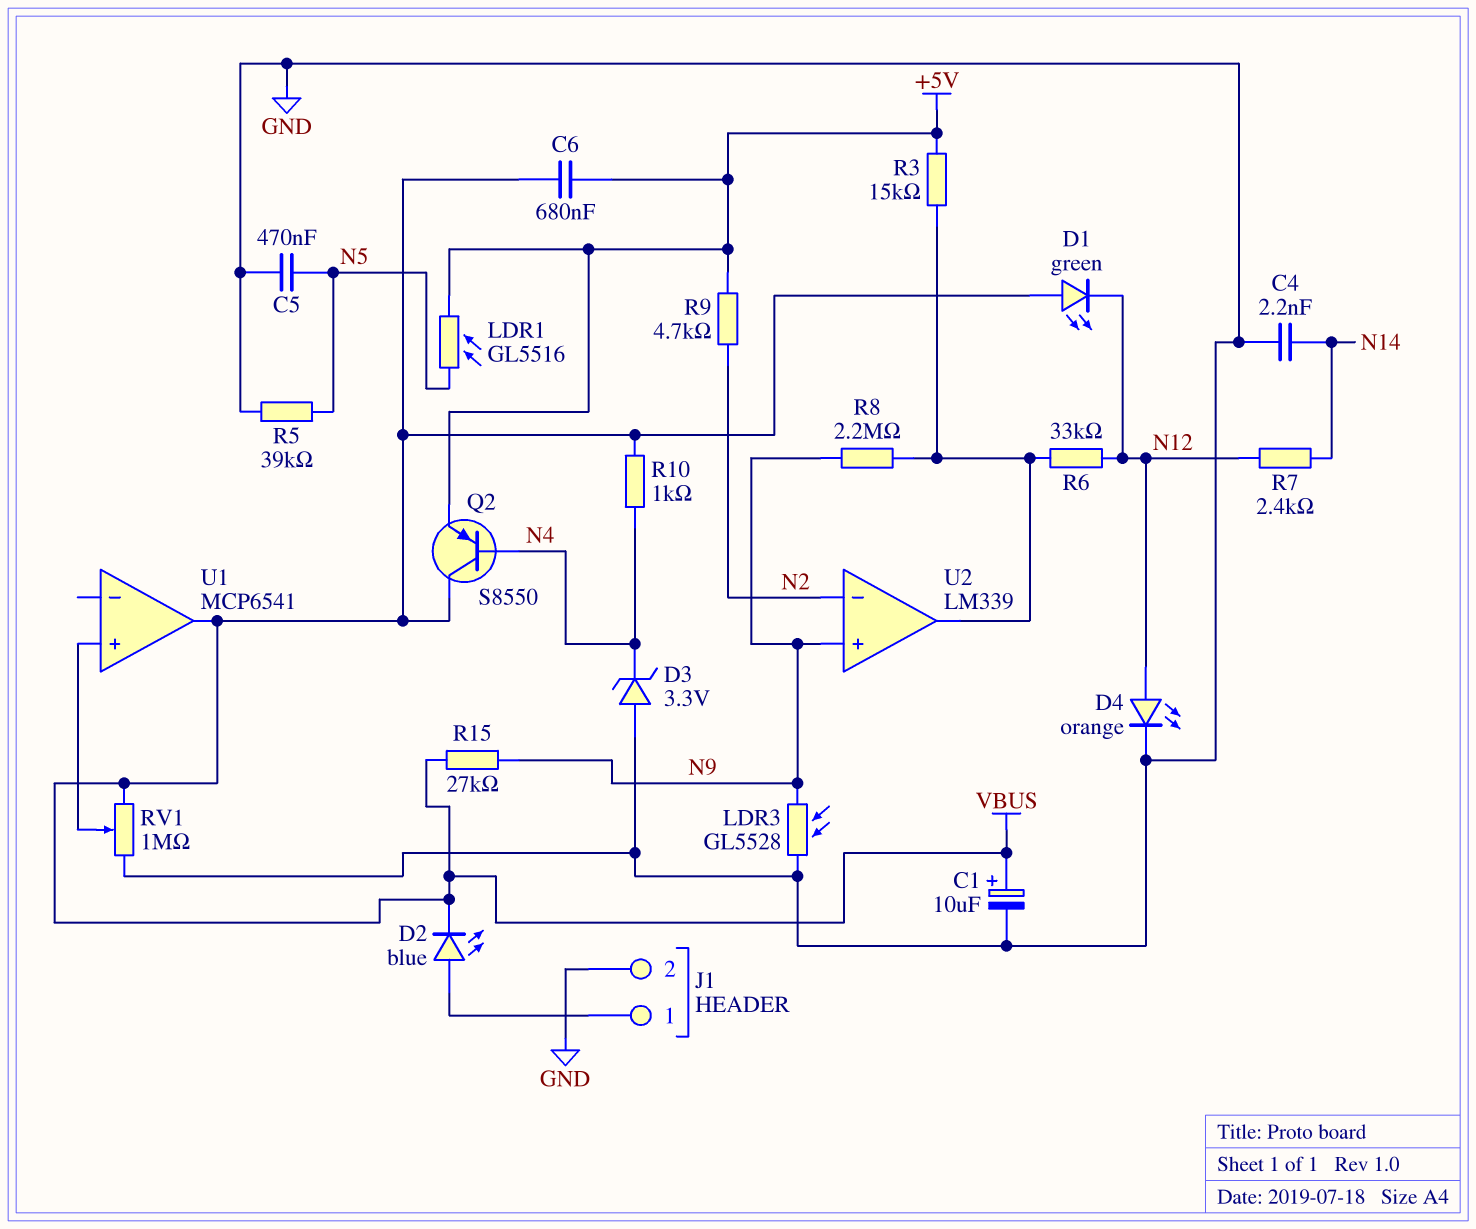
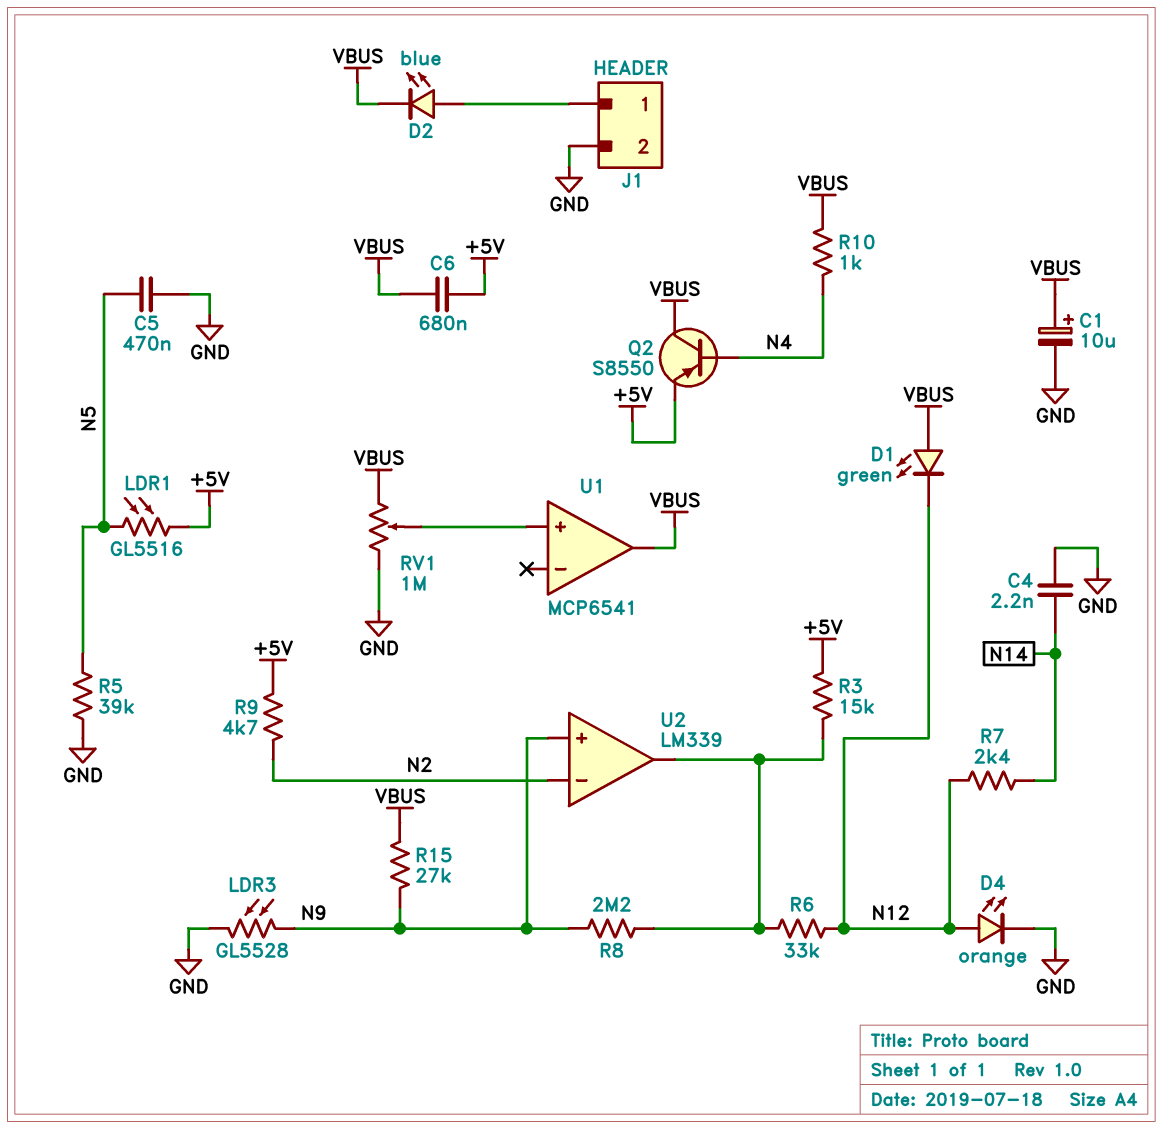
D3: zener 3.3V (A GND, K N4) -> none

